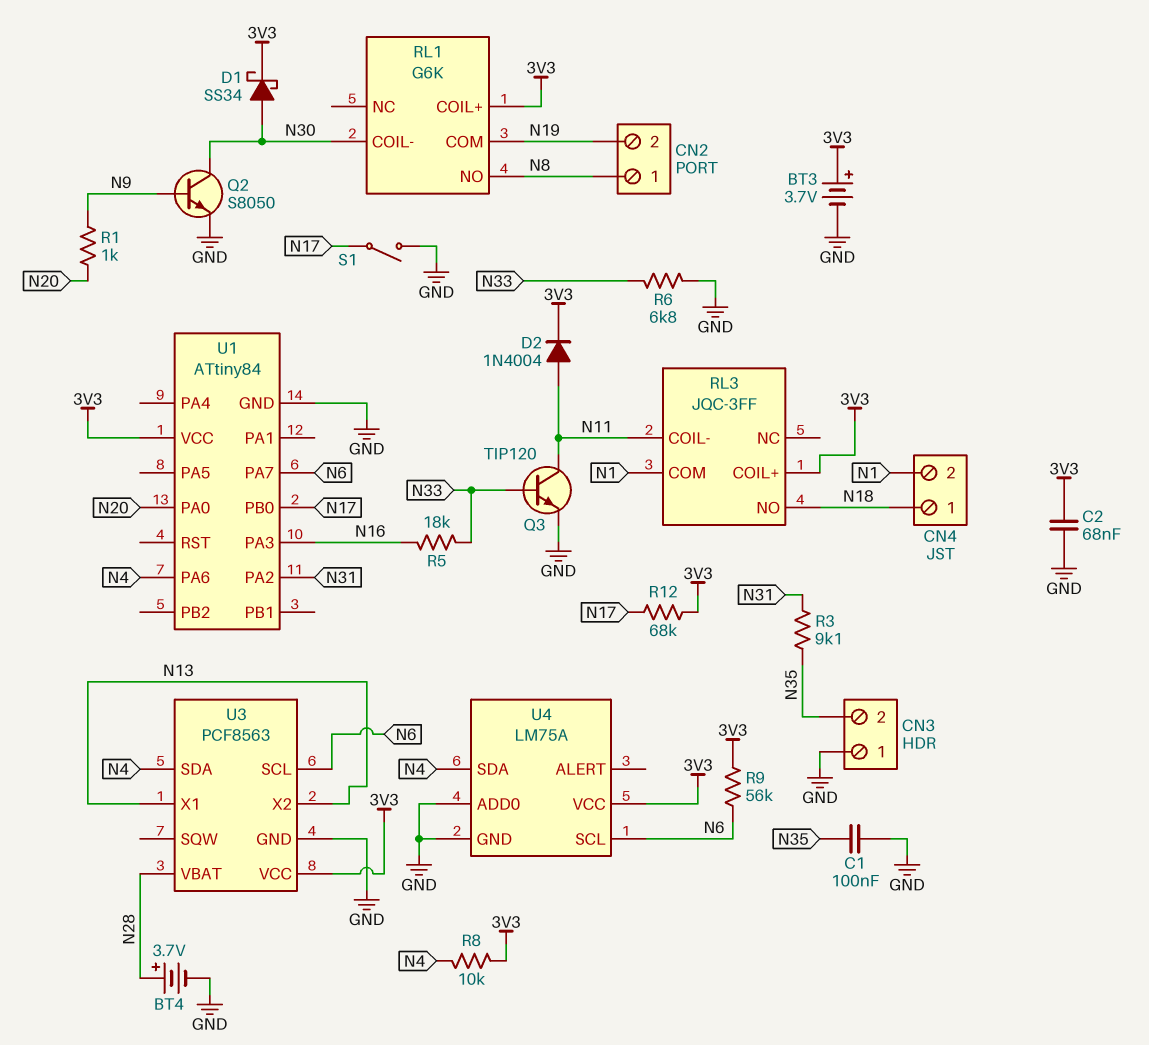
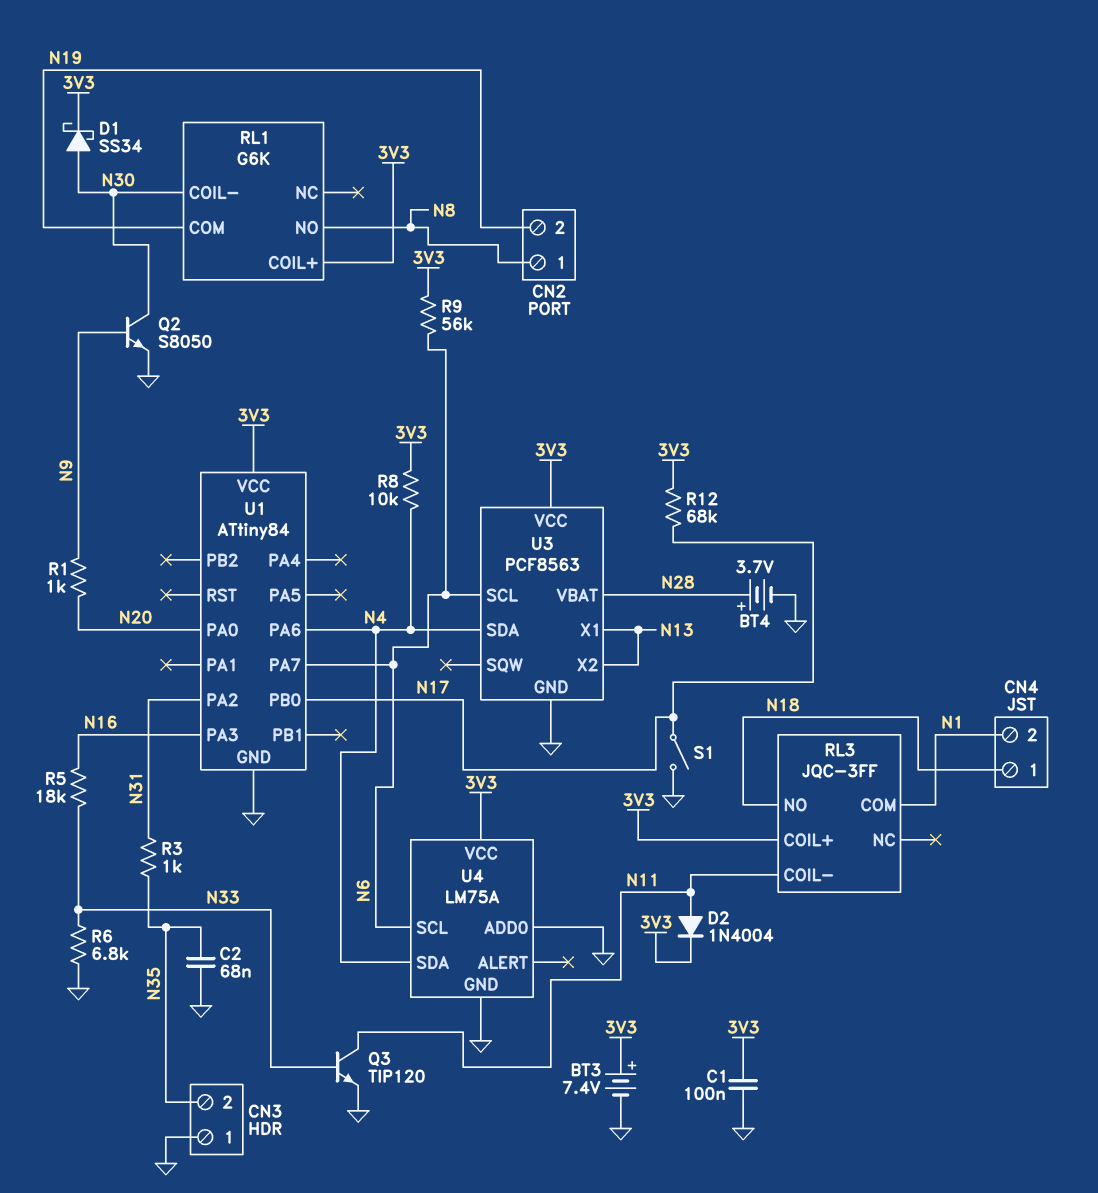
BT3: 3.7V (plus 3V3, minus GND) -> 7.4V (plus 3V3, minus GND)
C1: 100nF (GND, N35) -> 100nF (3V3, GND)
C2: 68nF (3V3, GND) -> 68nF (GND, N35)
R3: 9.1k (N31, N35) -> 1k (N31, N35)

